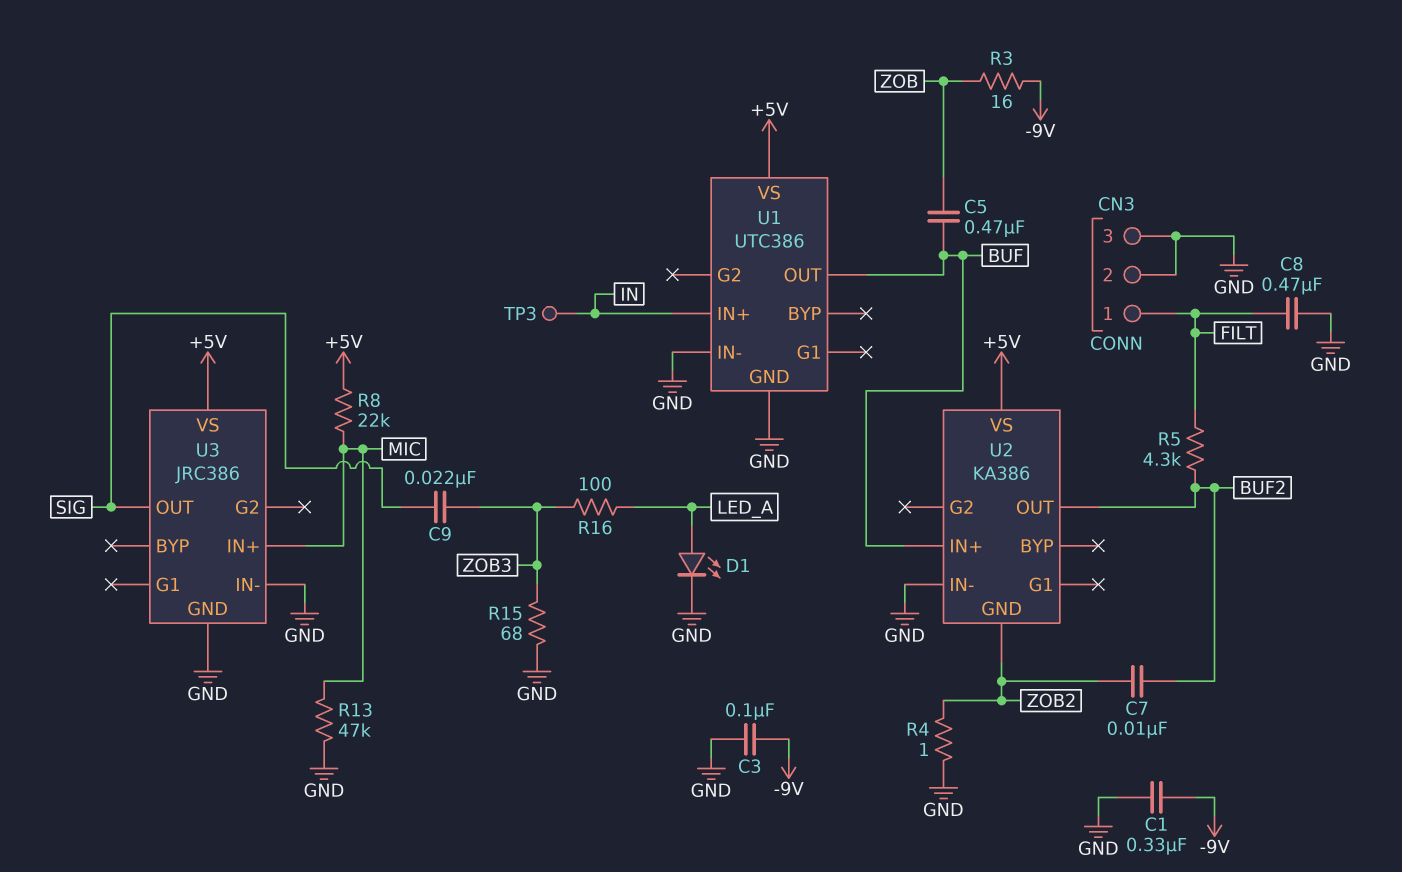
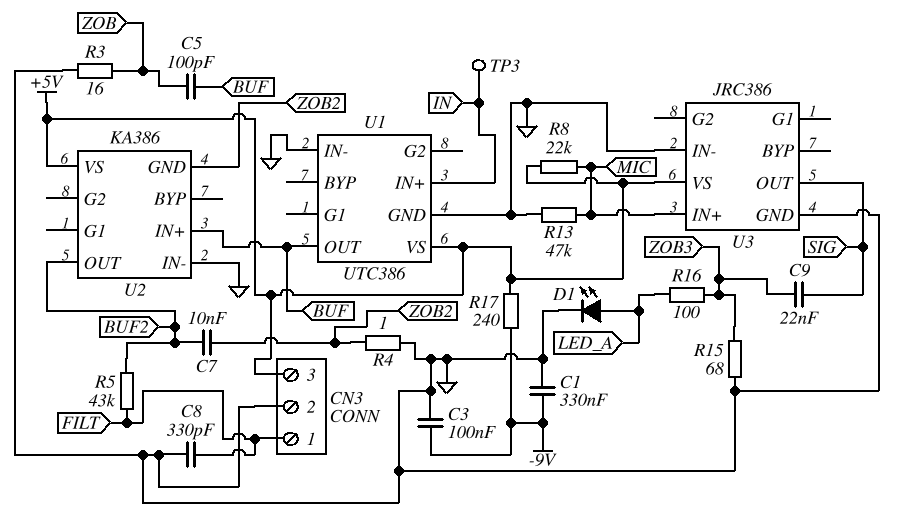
C5: 470nF (BUF, ZOB) -> 100pF (BUF, ZOB)
C8: 470nF (FILT, GND) -> 330pF (FILT, GND)
CN3 pin 3: GND -> +5V
R3: 16 (-9V, ZOB) -> 16 (GND, ZOB)
R5: 4.3k (BUF2, FILT) -> 43k (BUF2, FILT)
R17: none -> 240 (+5V, -9V)

